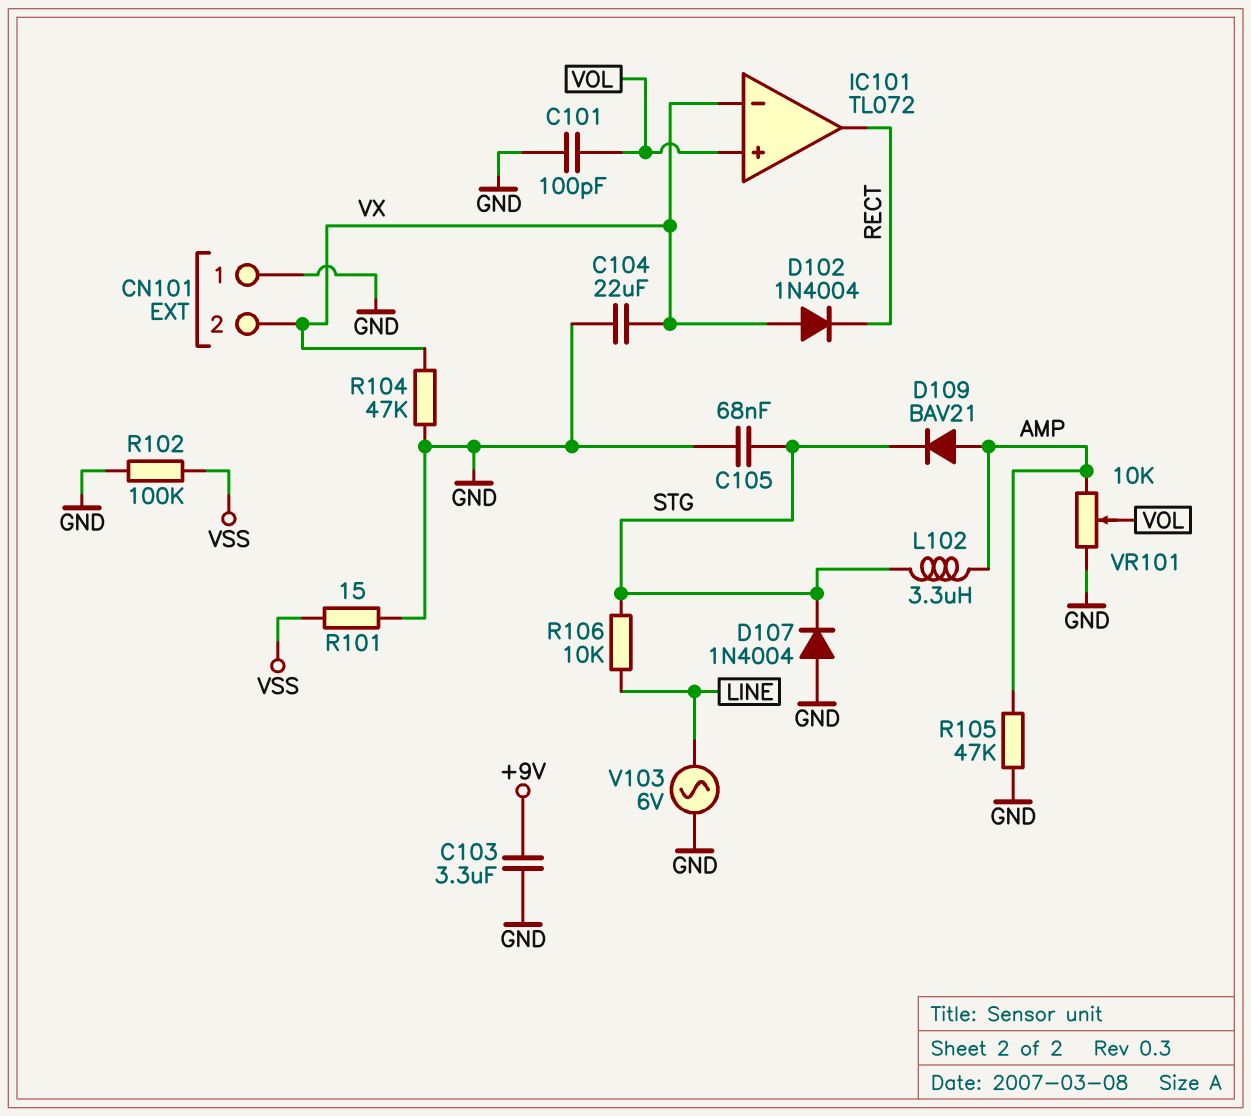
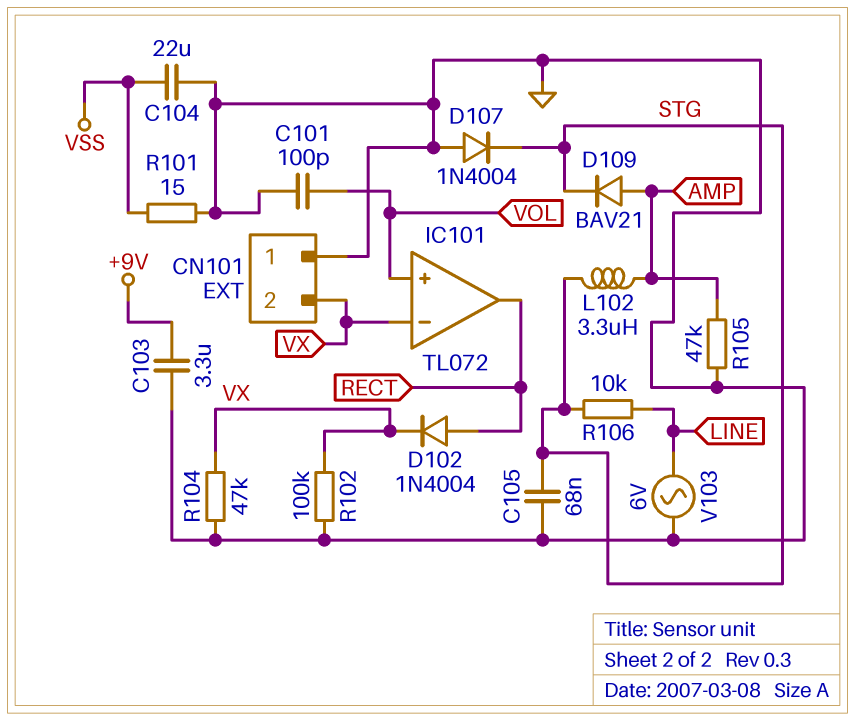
C104: 22uF (GND, VX) -> 22uF (GND, VSS)
D102: diode 1N4004 (A VX, K RECT) -> diode 1N4004 (A RECT, K VX)
R102: 100k (GND, VSS) -> 100k (GND, VX)
VR101: 10k (AMP, GND, wiper VOL) -> none

